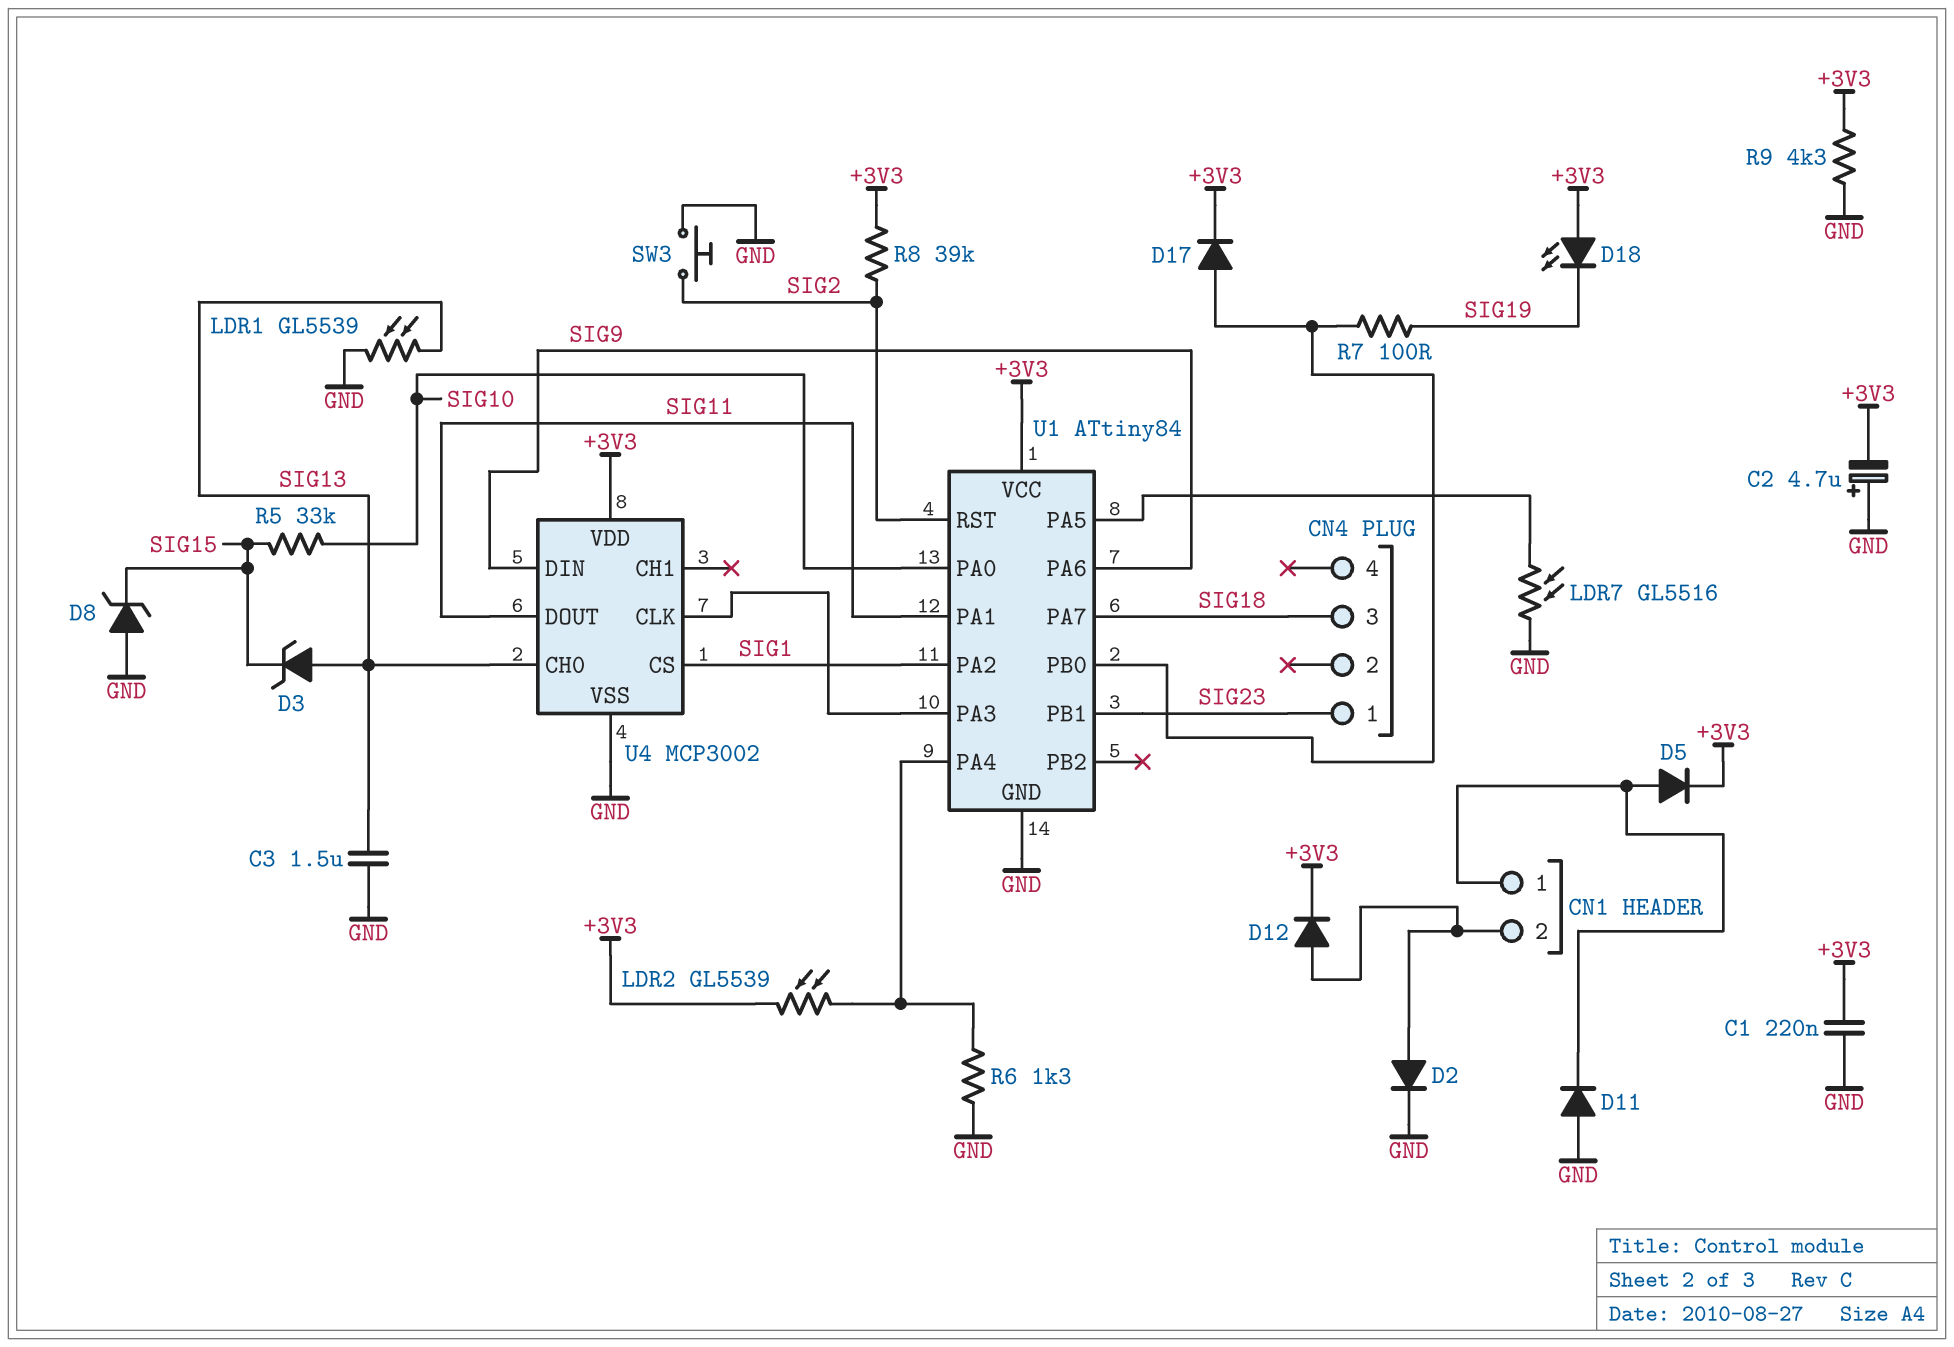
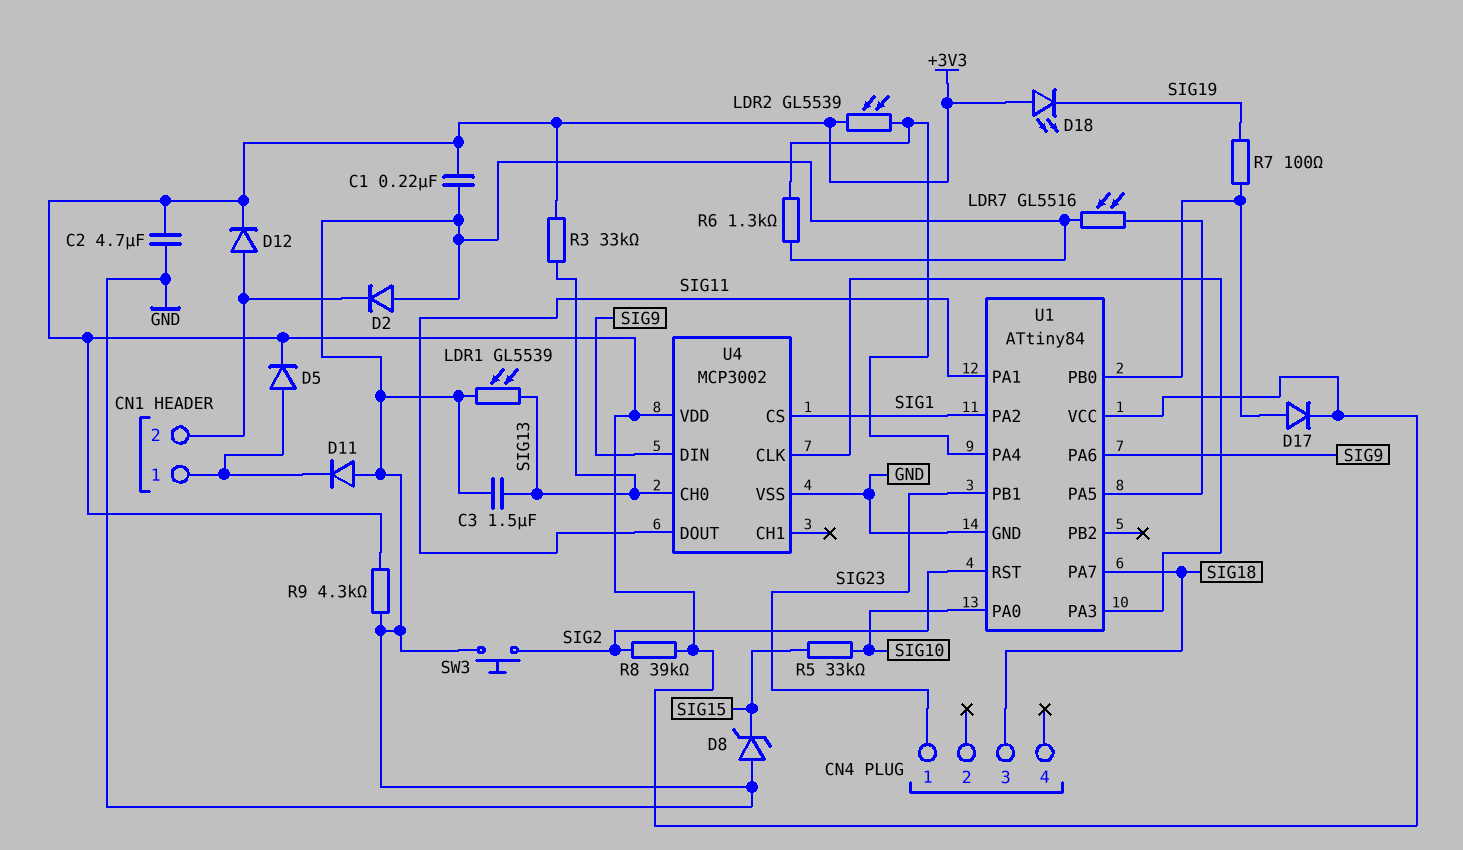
C2: 4.7uF (plus GND, minus +3V3) -> 4.7uF (+3V3, GND)
D2: diode (A CN1/2, K GND) -> diode (A GND, K CN1/2)
D3: zener (A SIG13, K SIG15) -> none
R3: none -> 33k (+3V3, SIG13)

